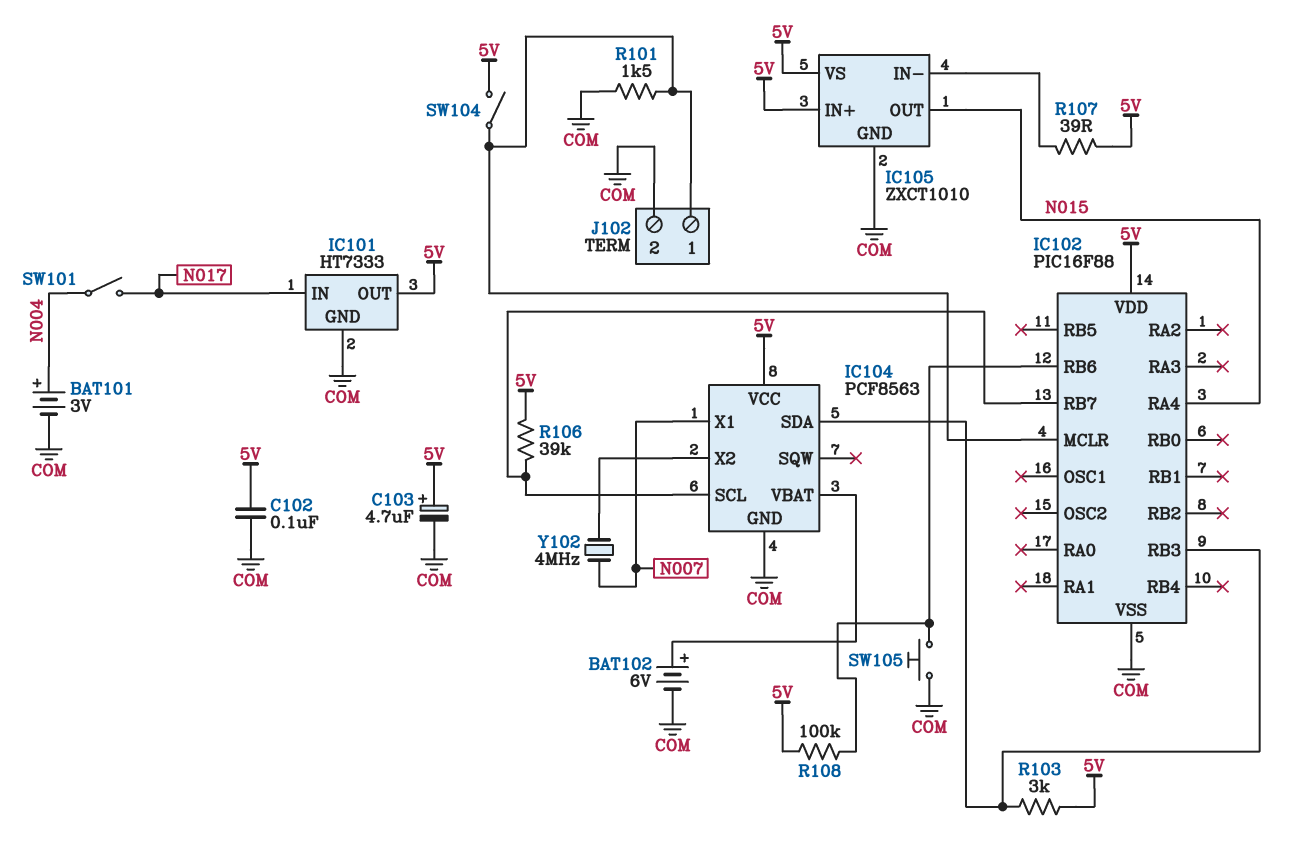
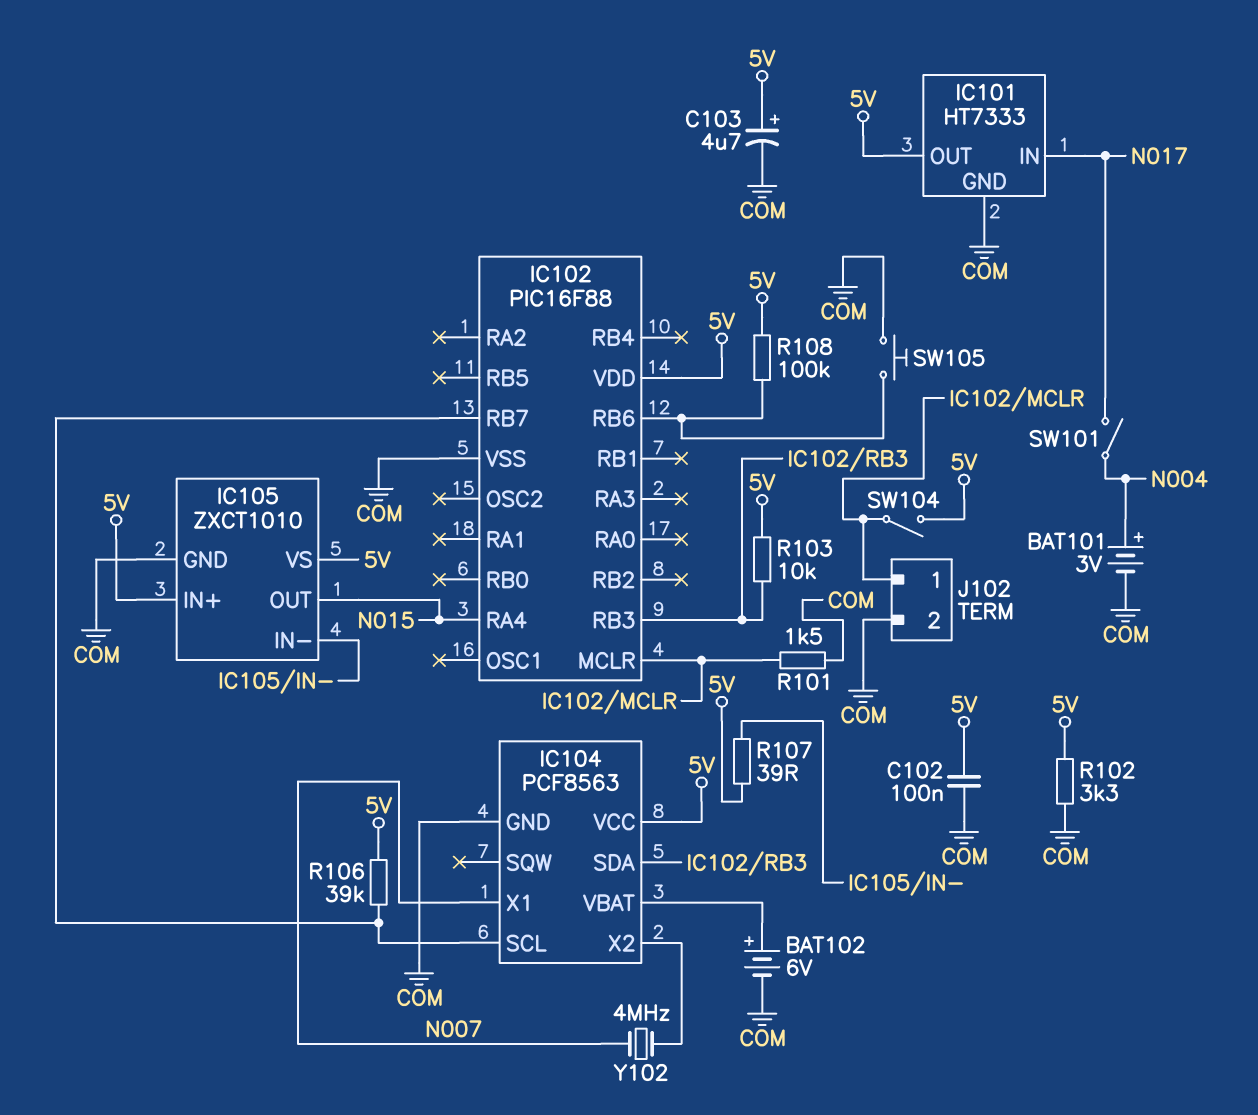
R102: none -> 3.3k (5V, COM)
R103: 3k (5V, IC102/RB3) -> 10k (5V, IC102/RB3)

